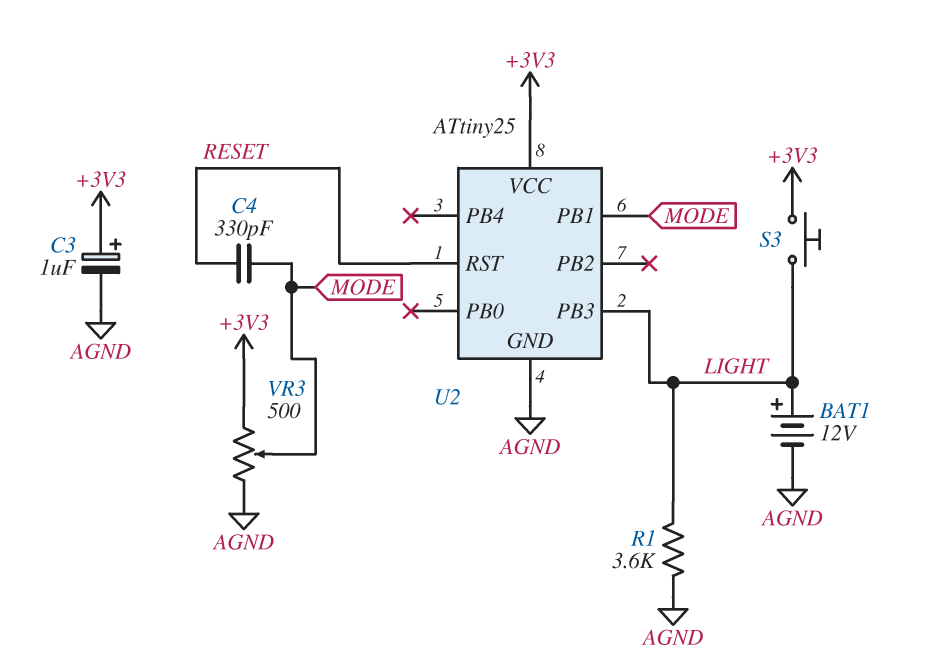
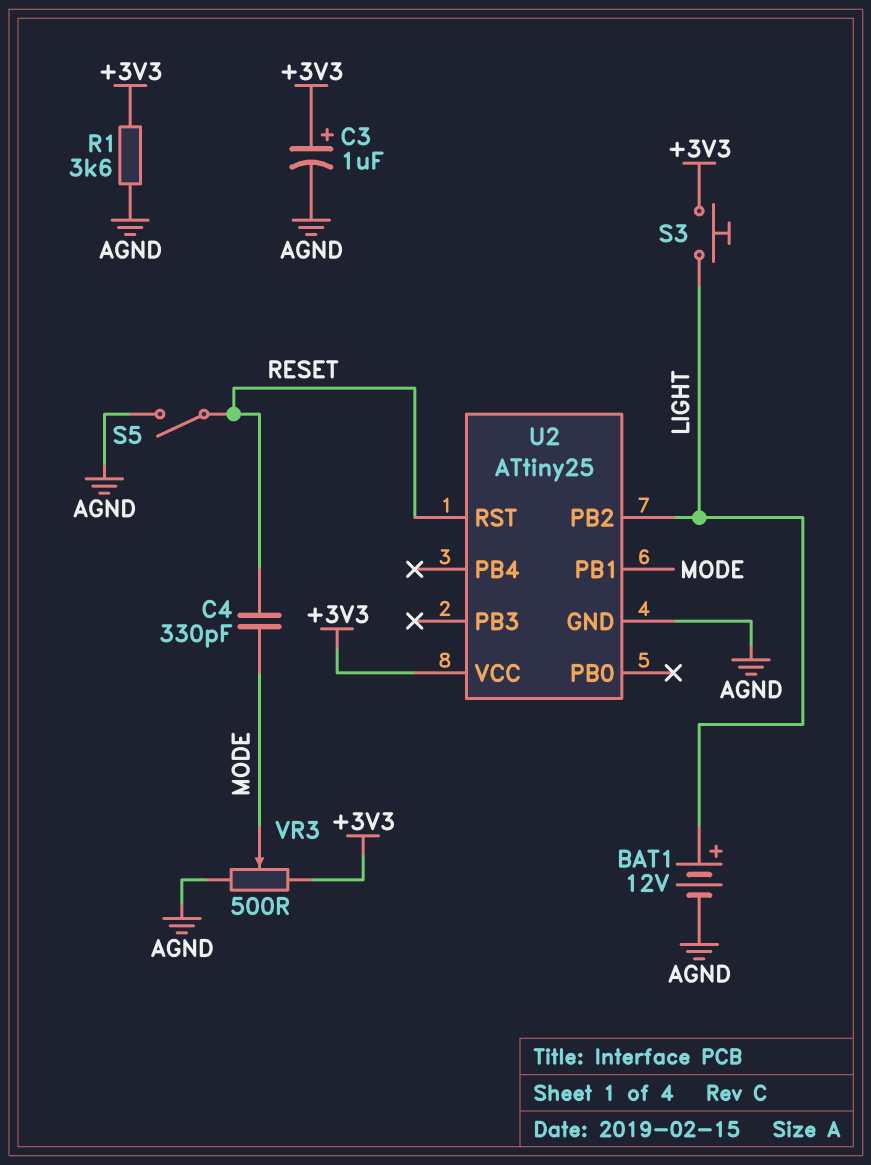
R1: 3.6k (AGND, LIGHT) -> 3.6k (+3V3, AGND)
S5: none -> switch (AGND, RESET)
U2 pin PB2: none -> LIGHT
U2 pin PB3: LIGHT -> none

